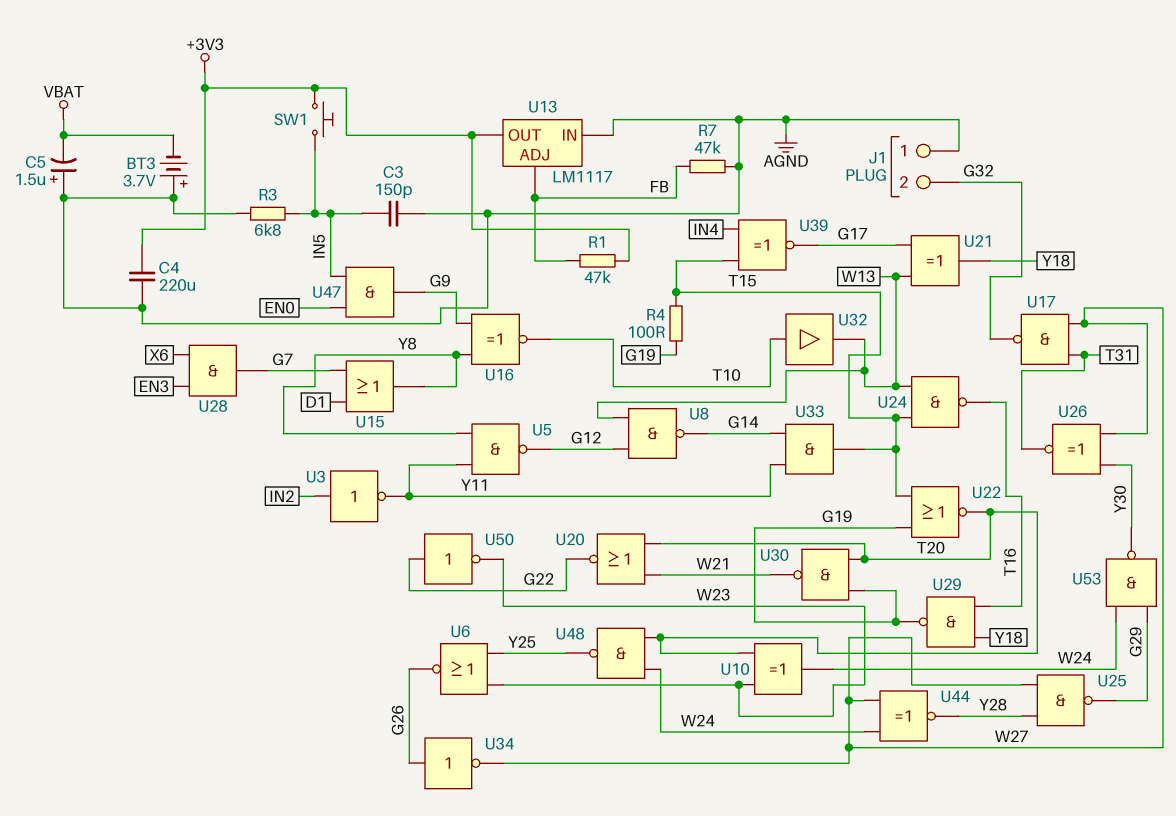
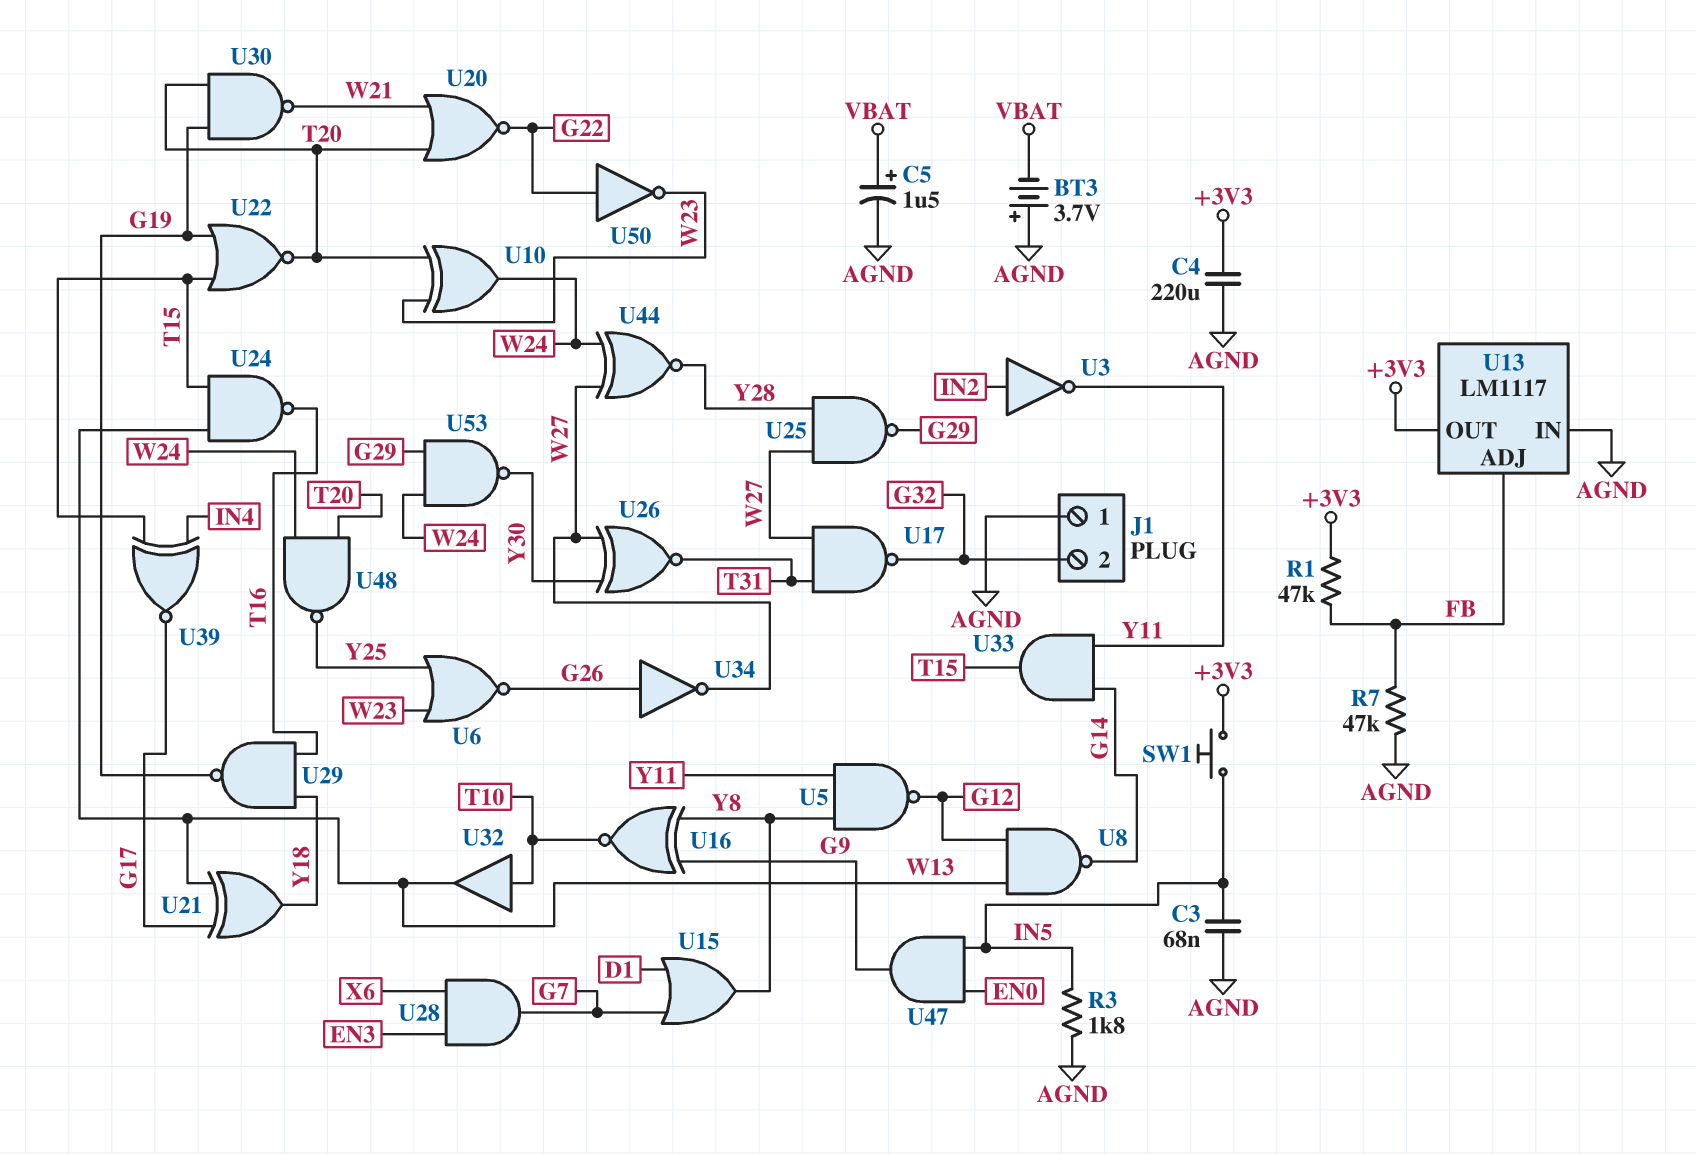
C3: 150pF (AGND, IN5) -> 68nF (AGND, IN5)
C5: 1.5uF (plus AGND, minus VBAT) -> 1.5uF (plus VBAT, minus AGND)
R3: 6.8k (AGND, IN5) -> 1.8k (AGND, IN5)
R4: 100 (G19, T15) -> none

